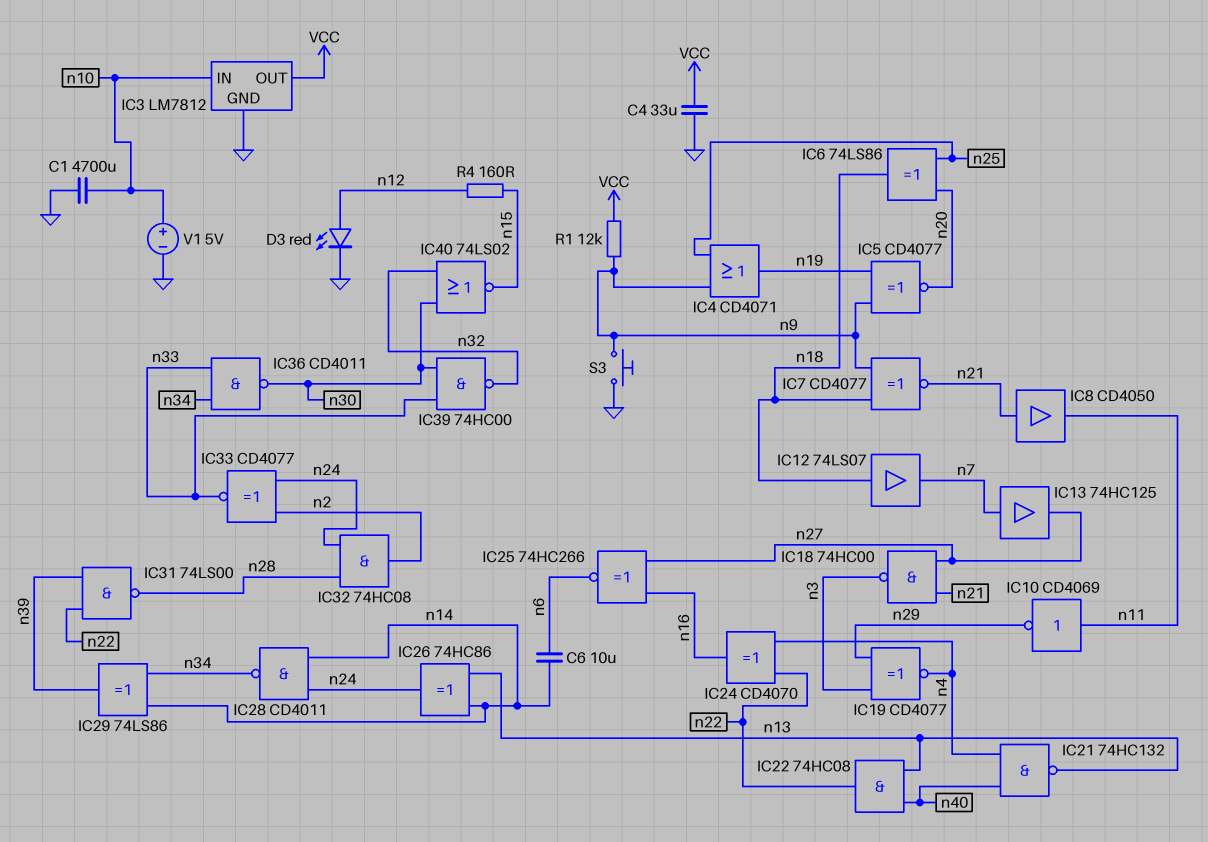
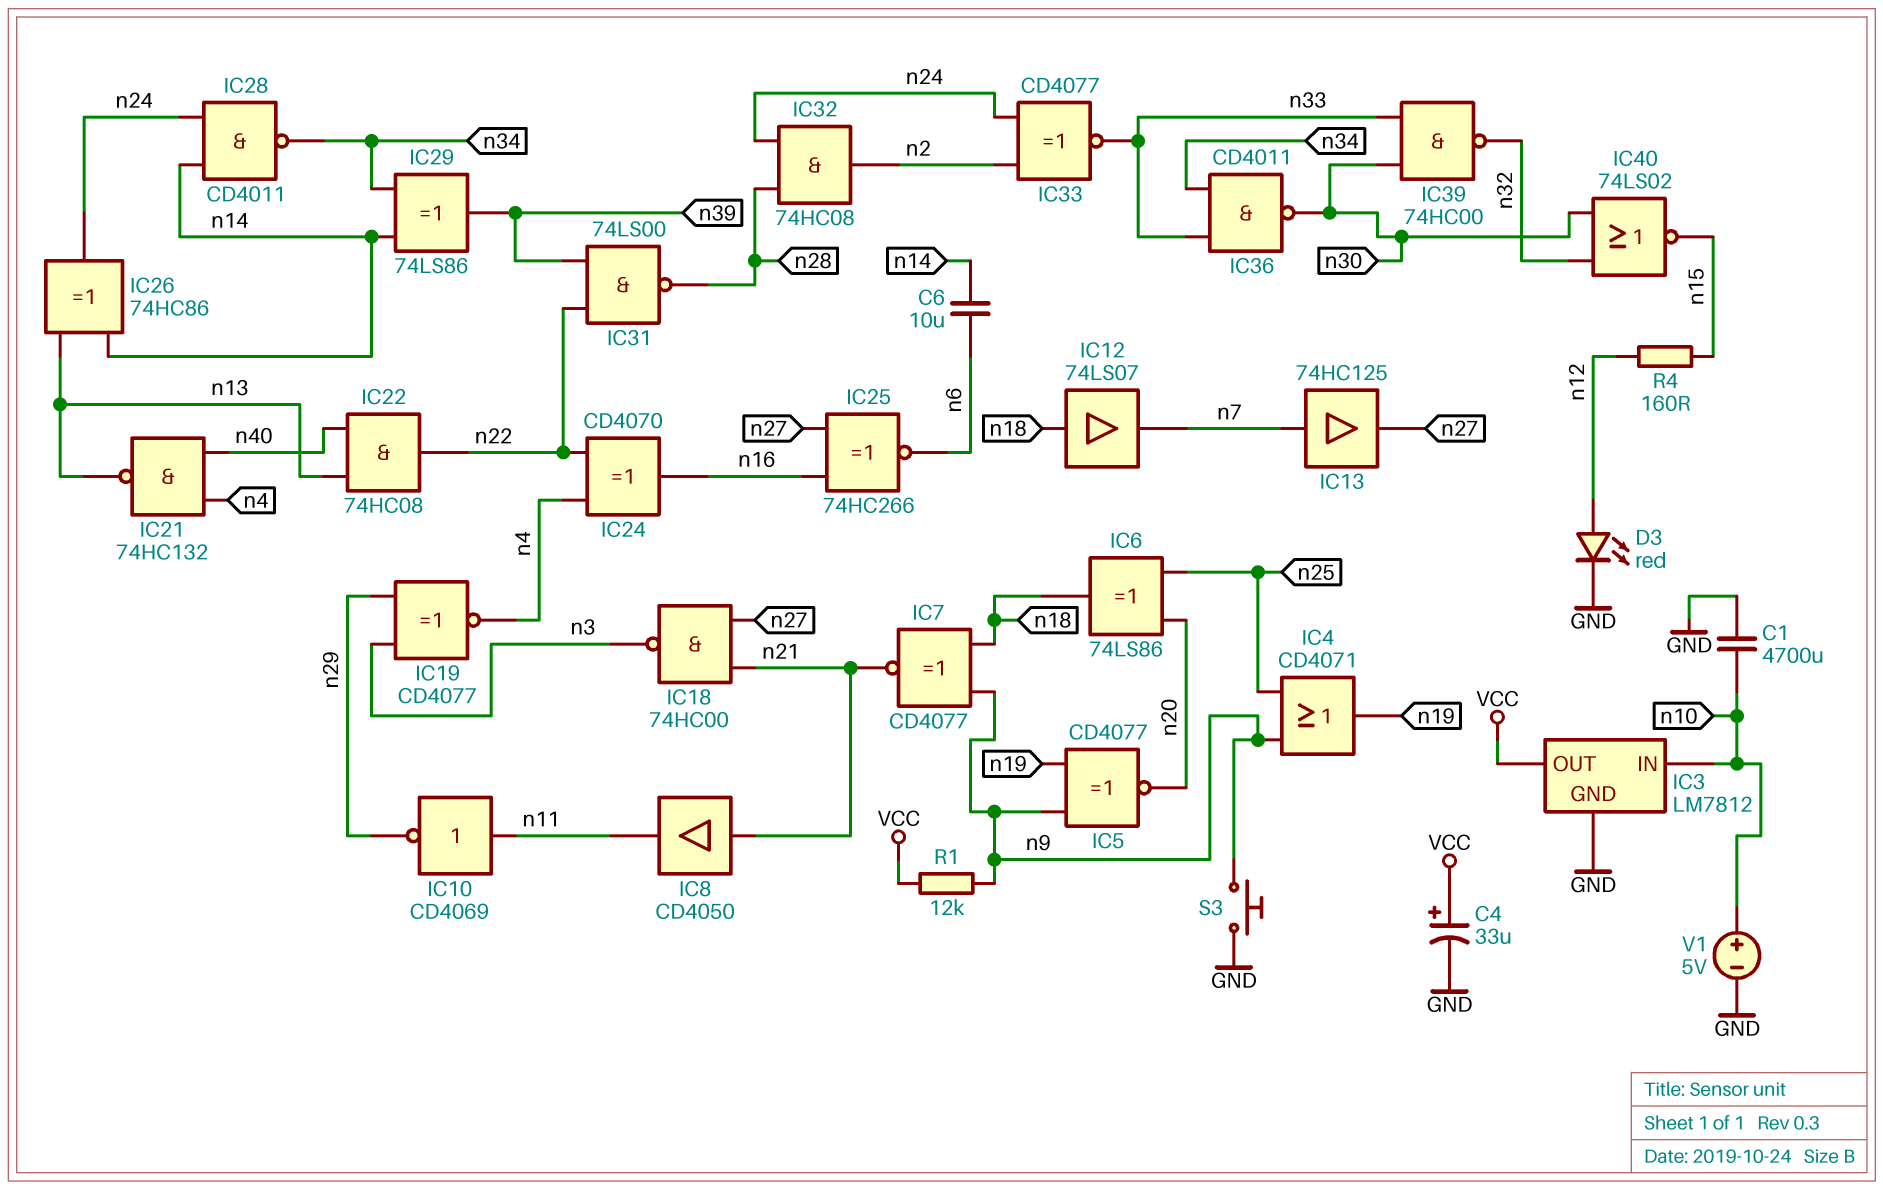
C4: 33uF (GND, VCC) -> 33uF (plus VCC, minus GND)

